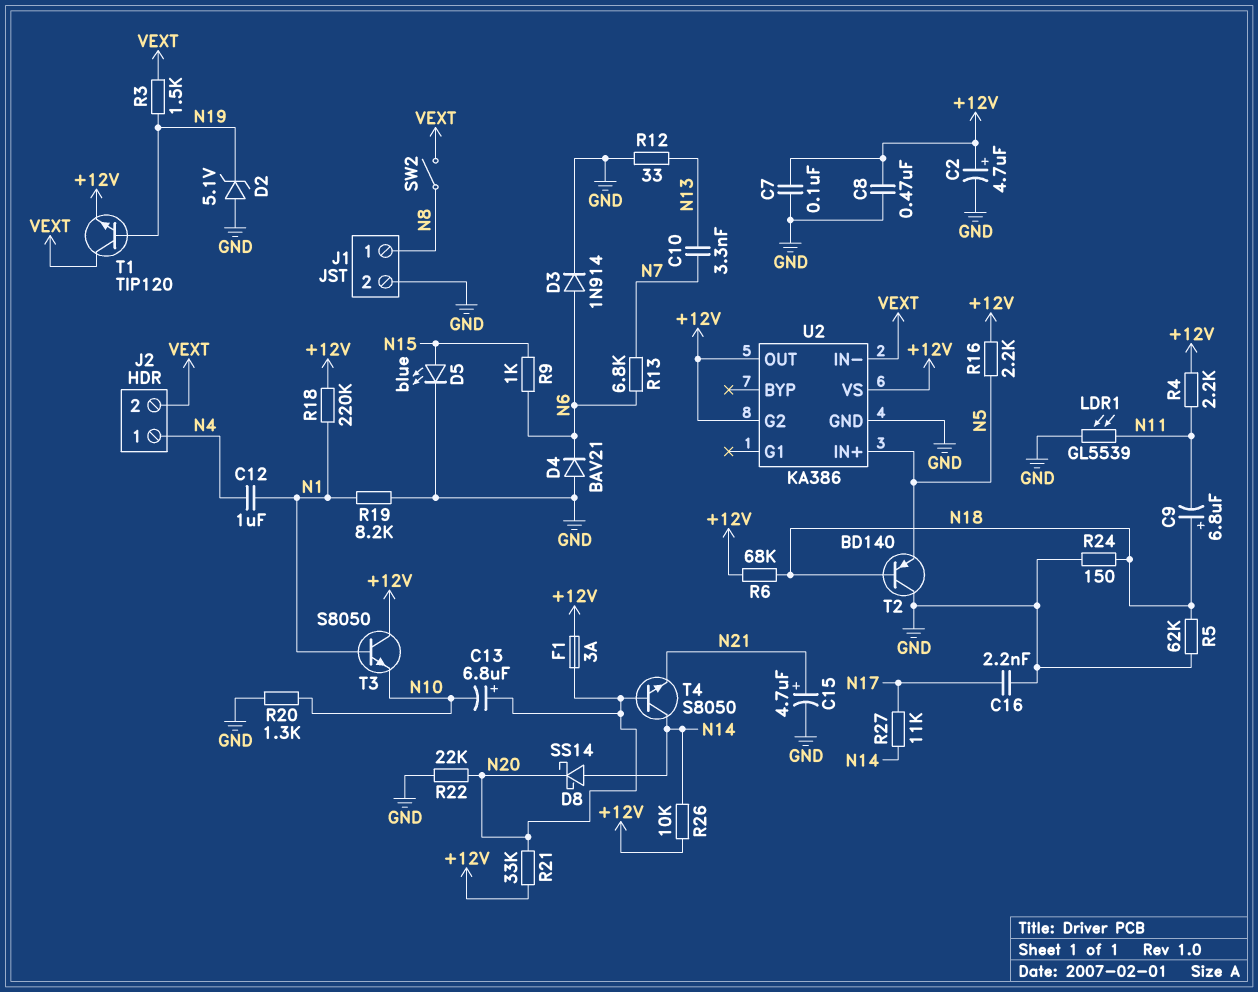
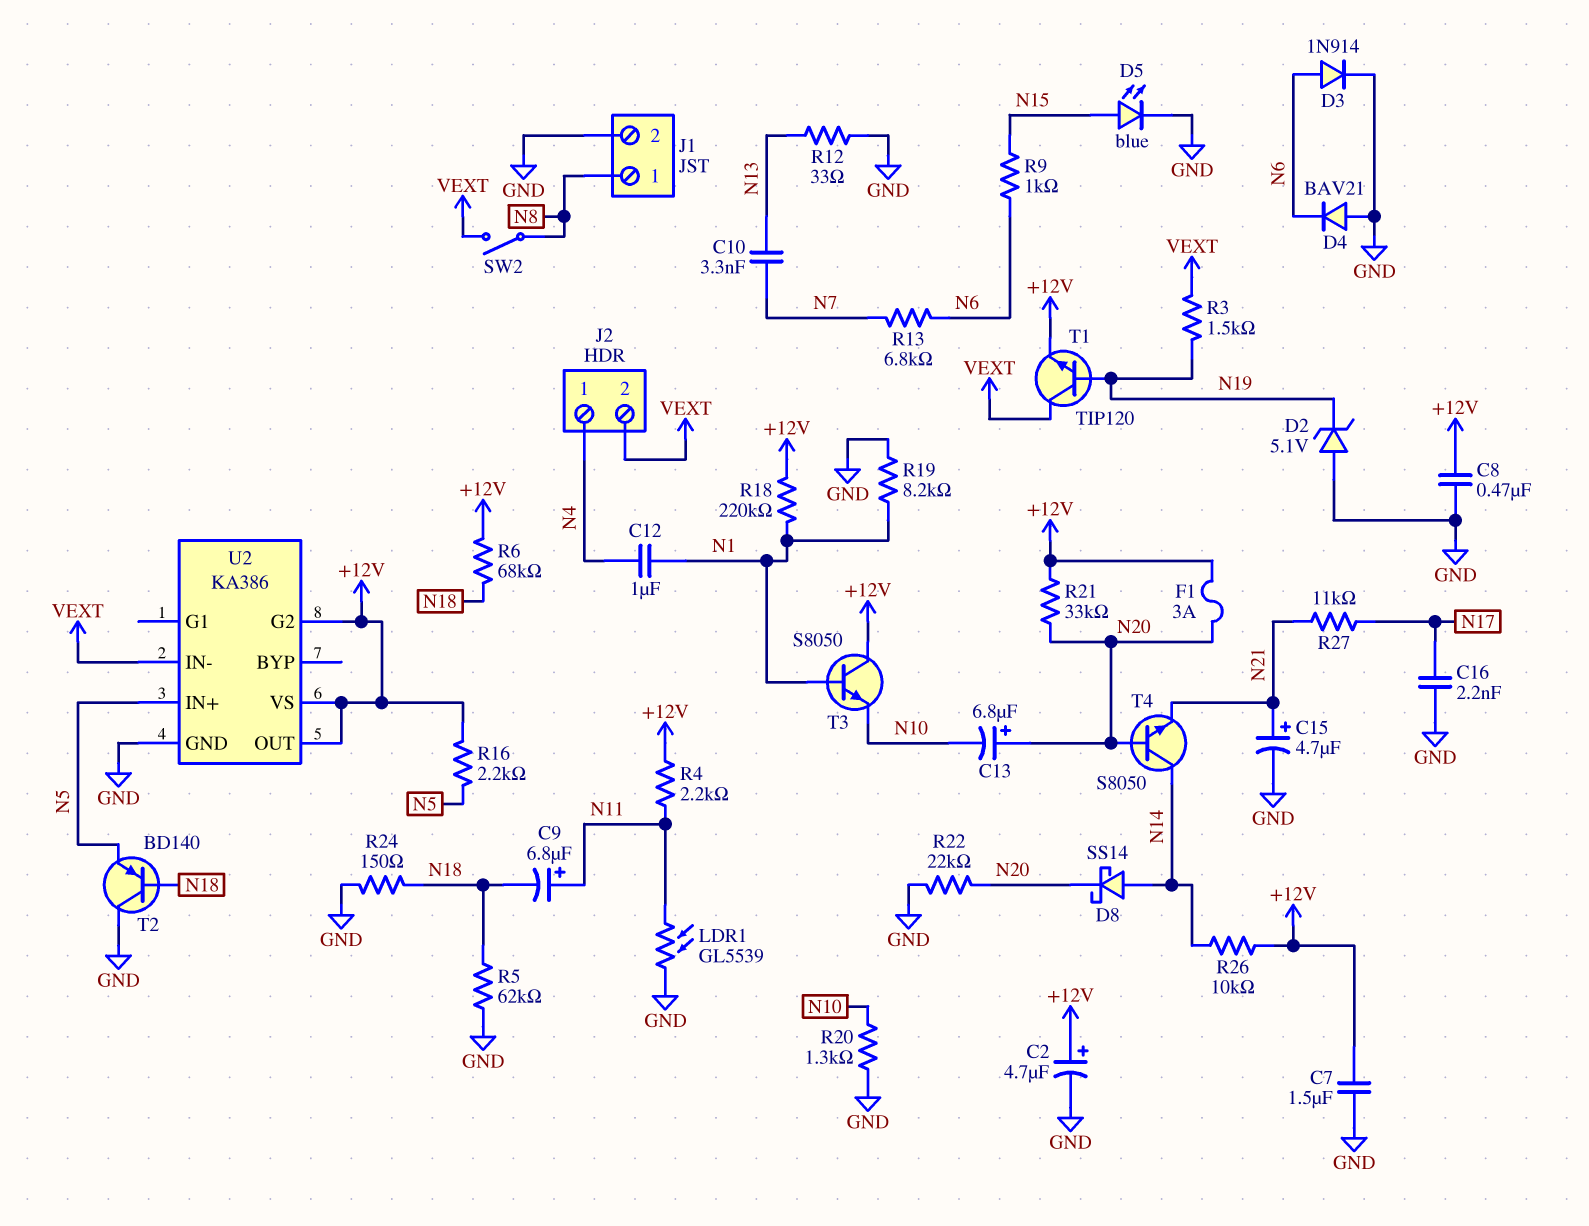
C7: 100nF (+12V, GND) -> 1.5uF (+12V, GND)
C9: 6.8uF (plus N18, minus N11) -> 6.8uF (plus N11, minus N18)
R27: 11k (N14, N17) -> 11k (N17, N21)

